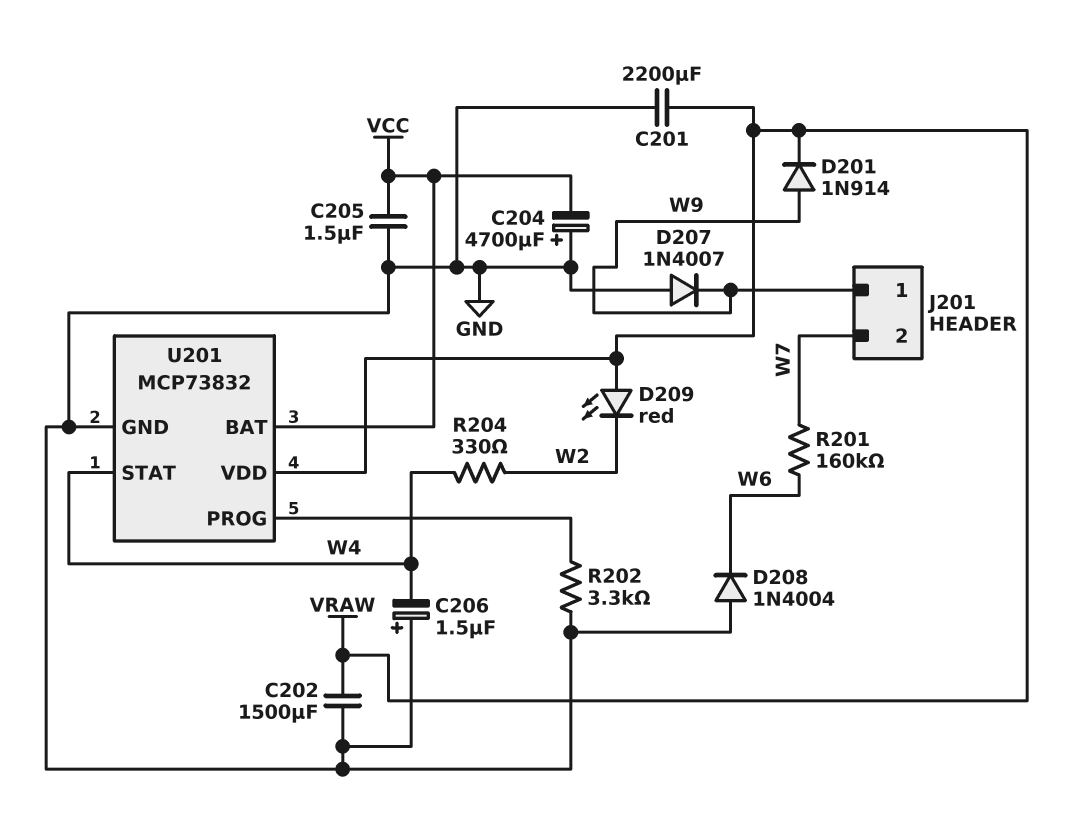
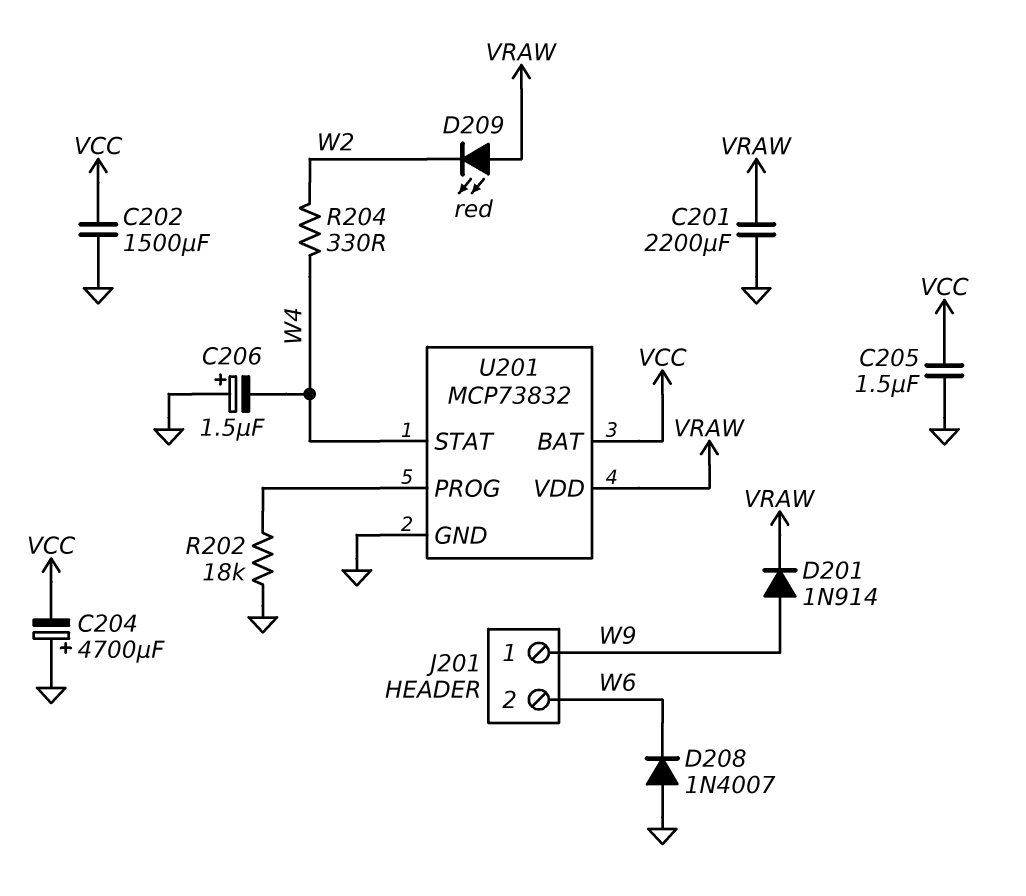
C202: 1500uF (GND, VRAW) -> 1500uF (GND, VCC)
D207: diode 1N4007 (A GND, K W9) -> none
D208: diode 1N4004 (A GND, K W6) -> diode 1N4007 (A GND, K W6)
J201 pin 2: W7 -> W6
R201: 160k (W6, W7) -> none
R202: 3.3k (GND, U201/PROG) -> 18k (GND, U201/PROG)

